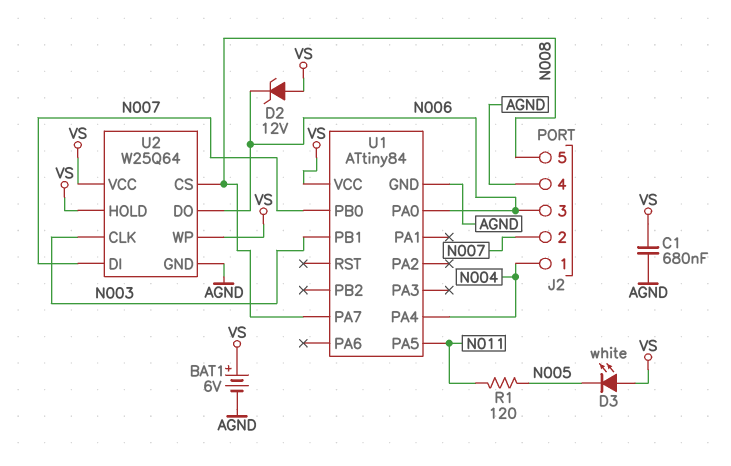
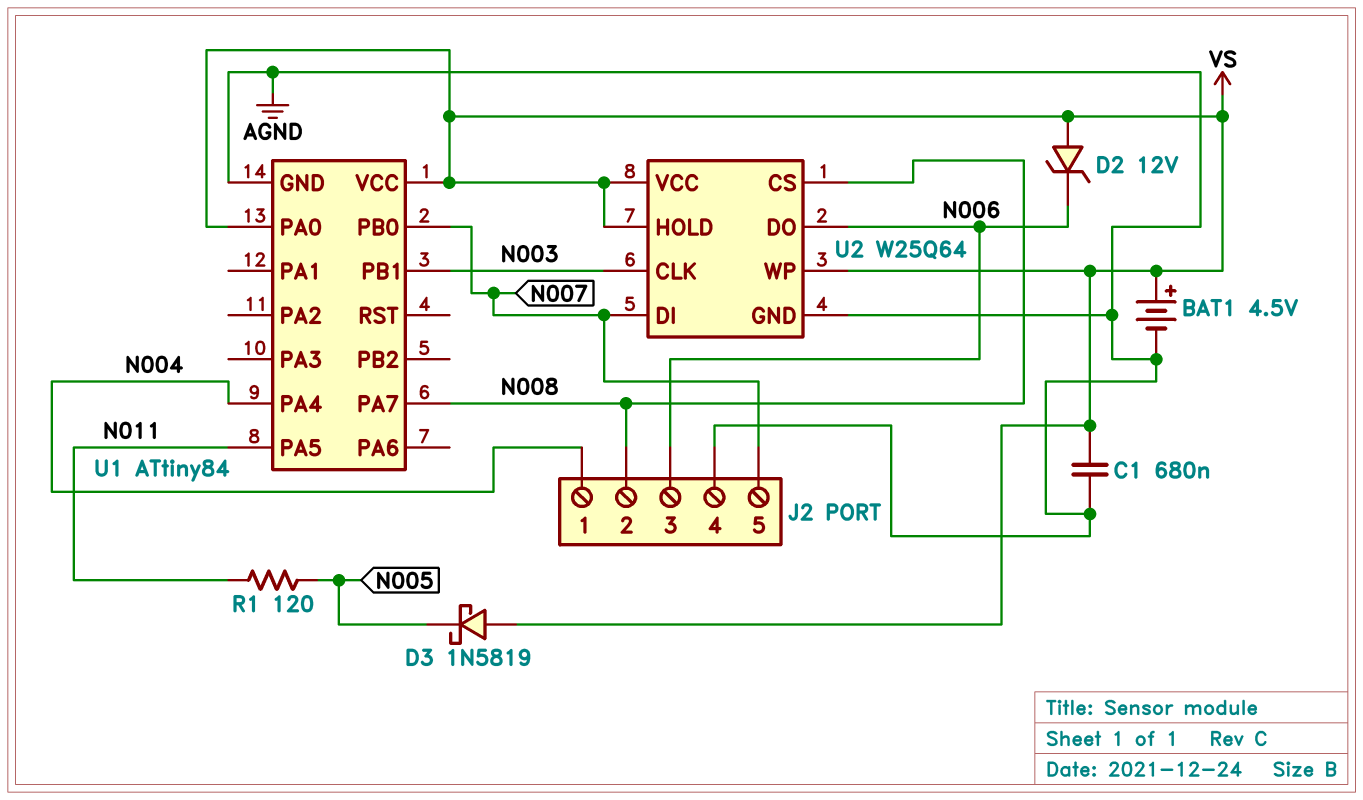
BAT1: 6V (plus VS, minus AGND) -> 4.5V (plus VS, minus AGND)
D3: LED white (A VS, K N005) -> schottky 1N5819 (A VS, K N005)
J2 pin 2: N007 -> N008
J2 pin 5: N008 -> N007
U1 pin PA0: N006 -> VS

